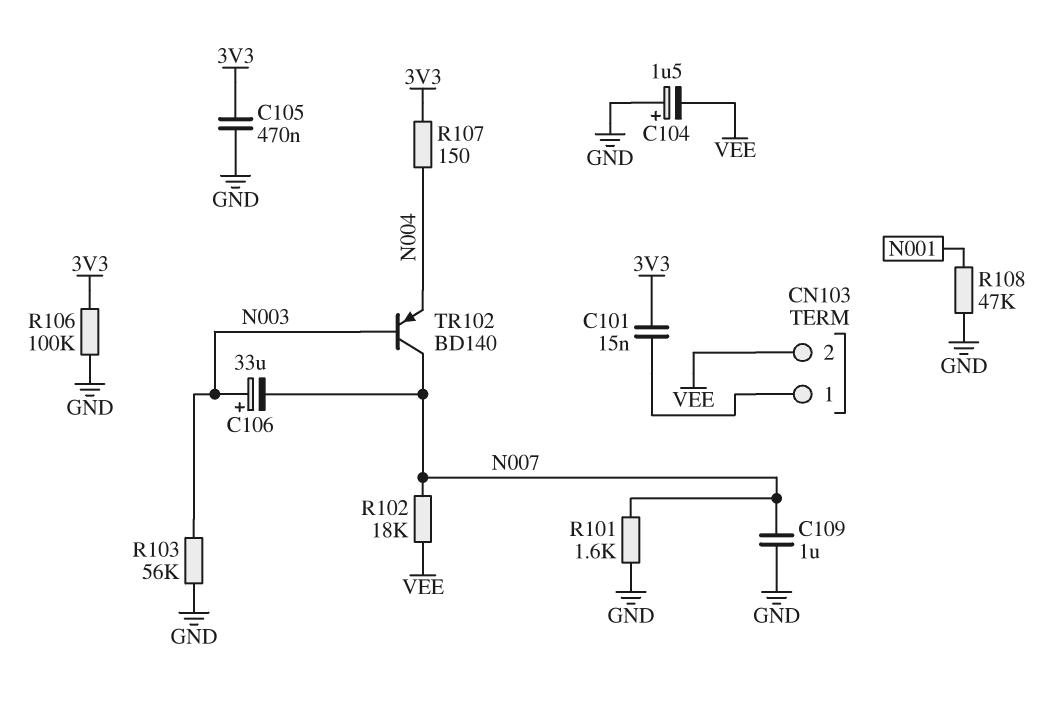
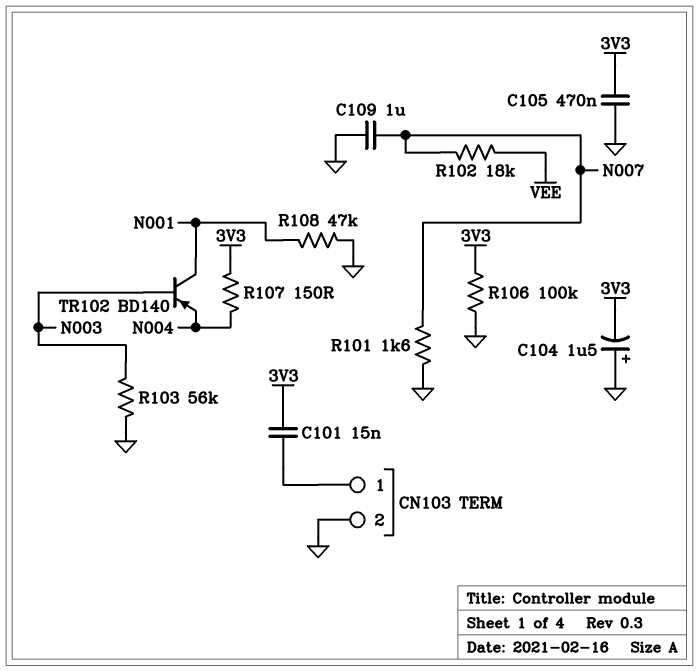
C104: 1.5uF (plus GND, minus VEE) -> 1.5uF (plus GND, minus 3V3)
C106: 33uF (plus N003, minus N007) -> none
CN103 pin 2: VEE -> GND
TR102: PNP BD140 (B N003, C N007, E N004) -> PNP BD140 (B N003, C N001, E N004)

